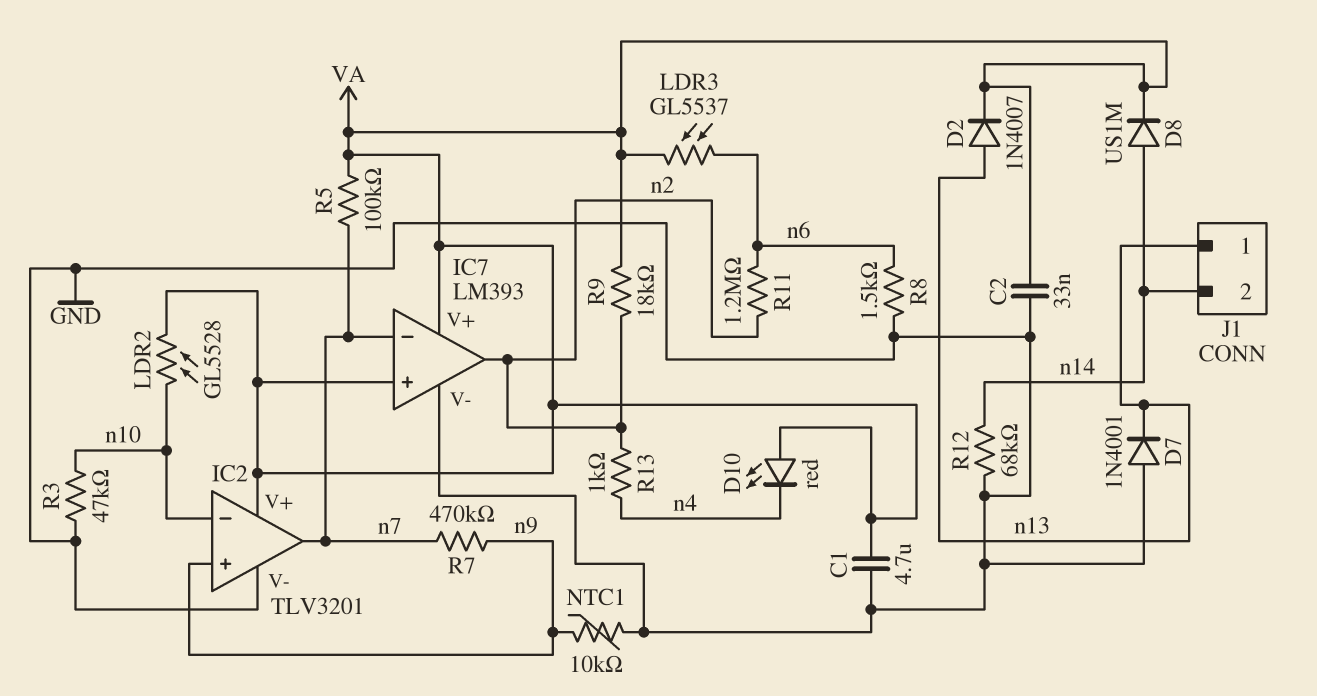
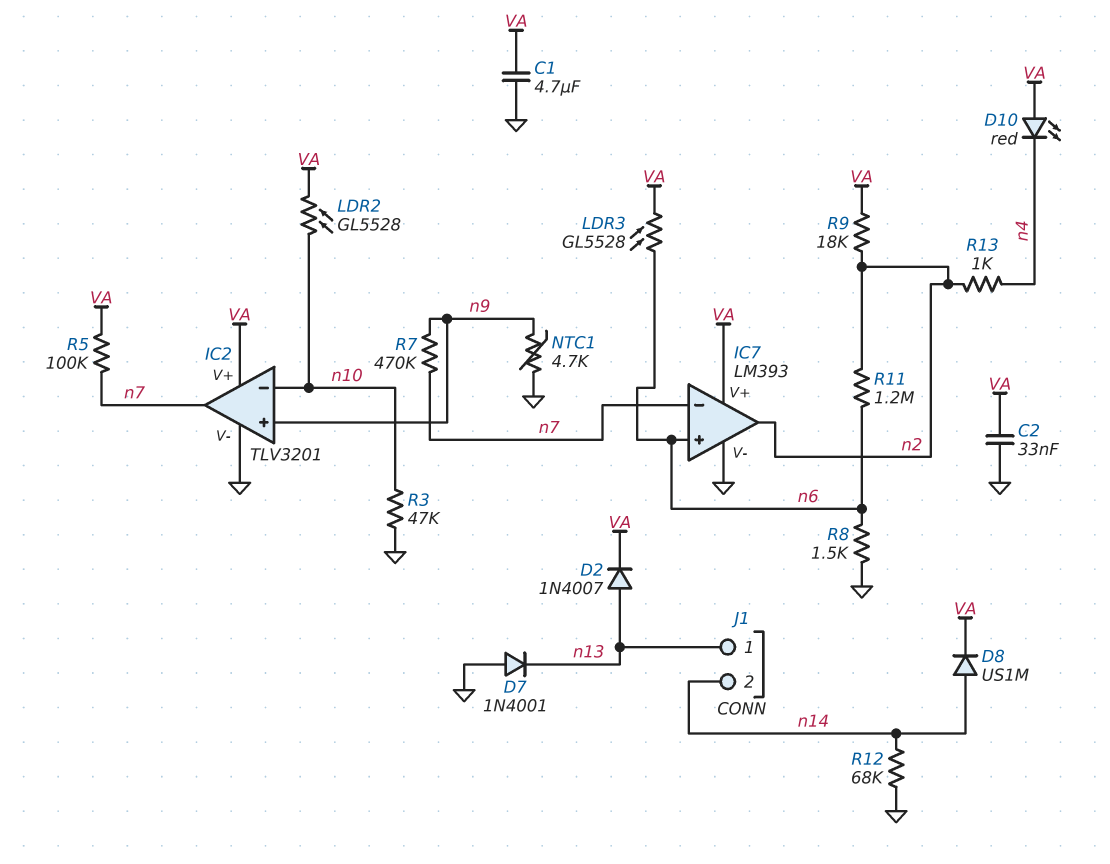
IC7 pin in+: VA -> n6
LDR3: GL5537 (VA, n6) -> GL5528 (VA, n6)
NTC1: 10k (GND, n9) -> 4.7k (GND, n9)

